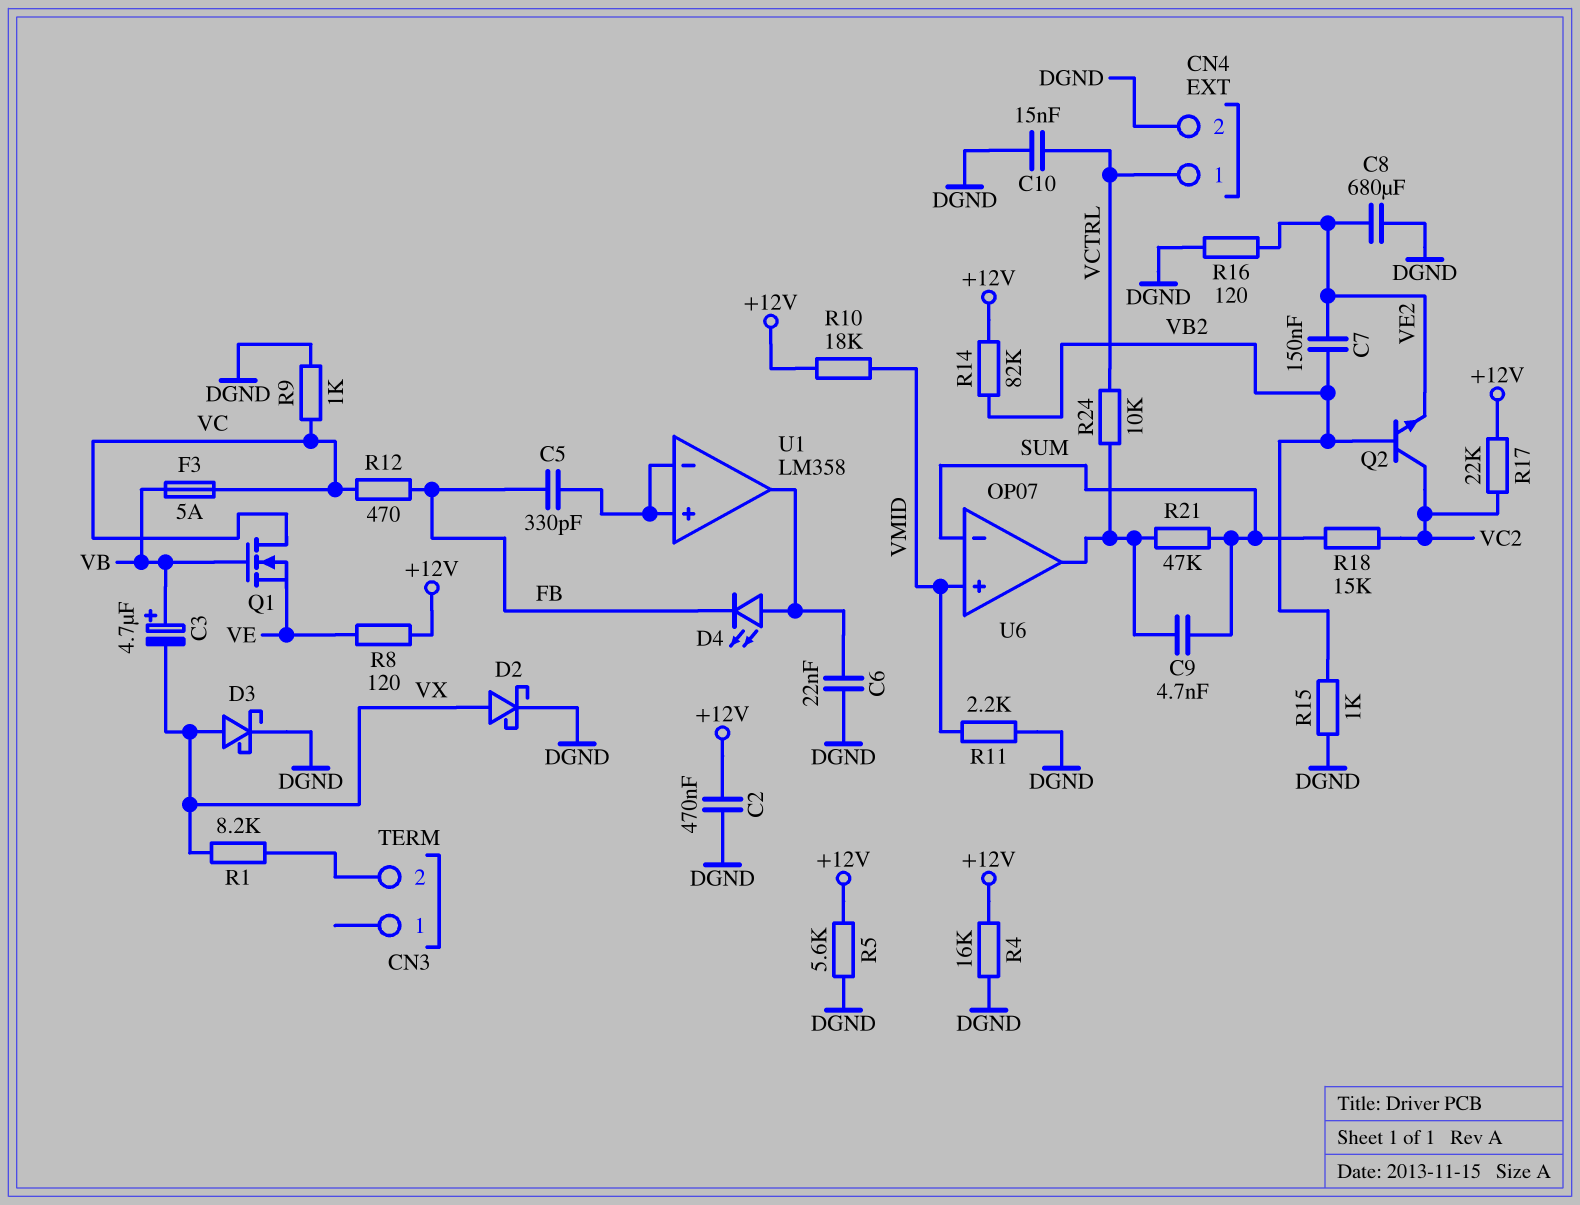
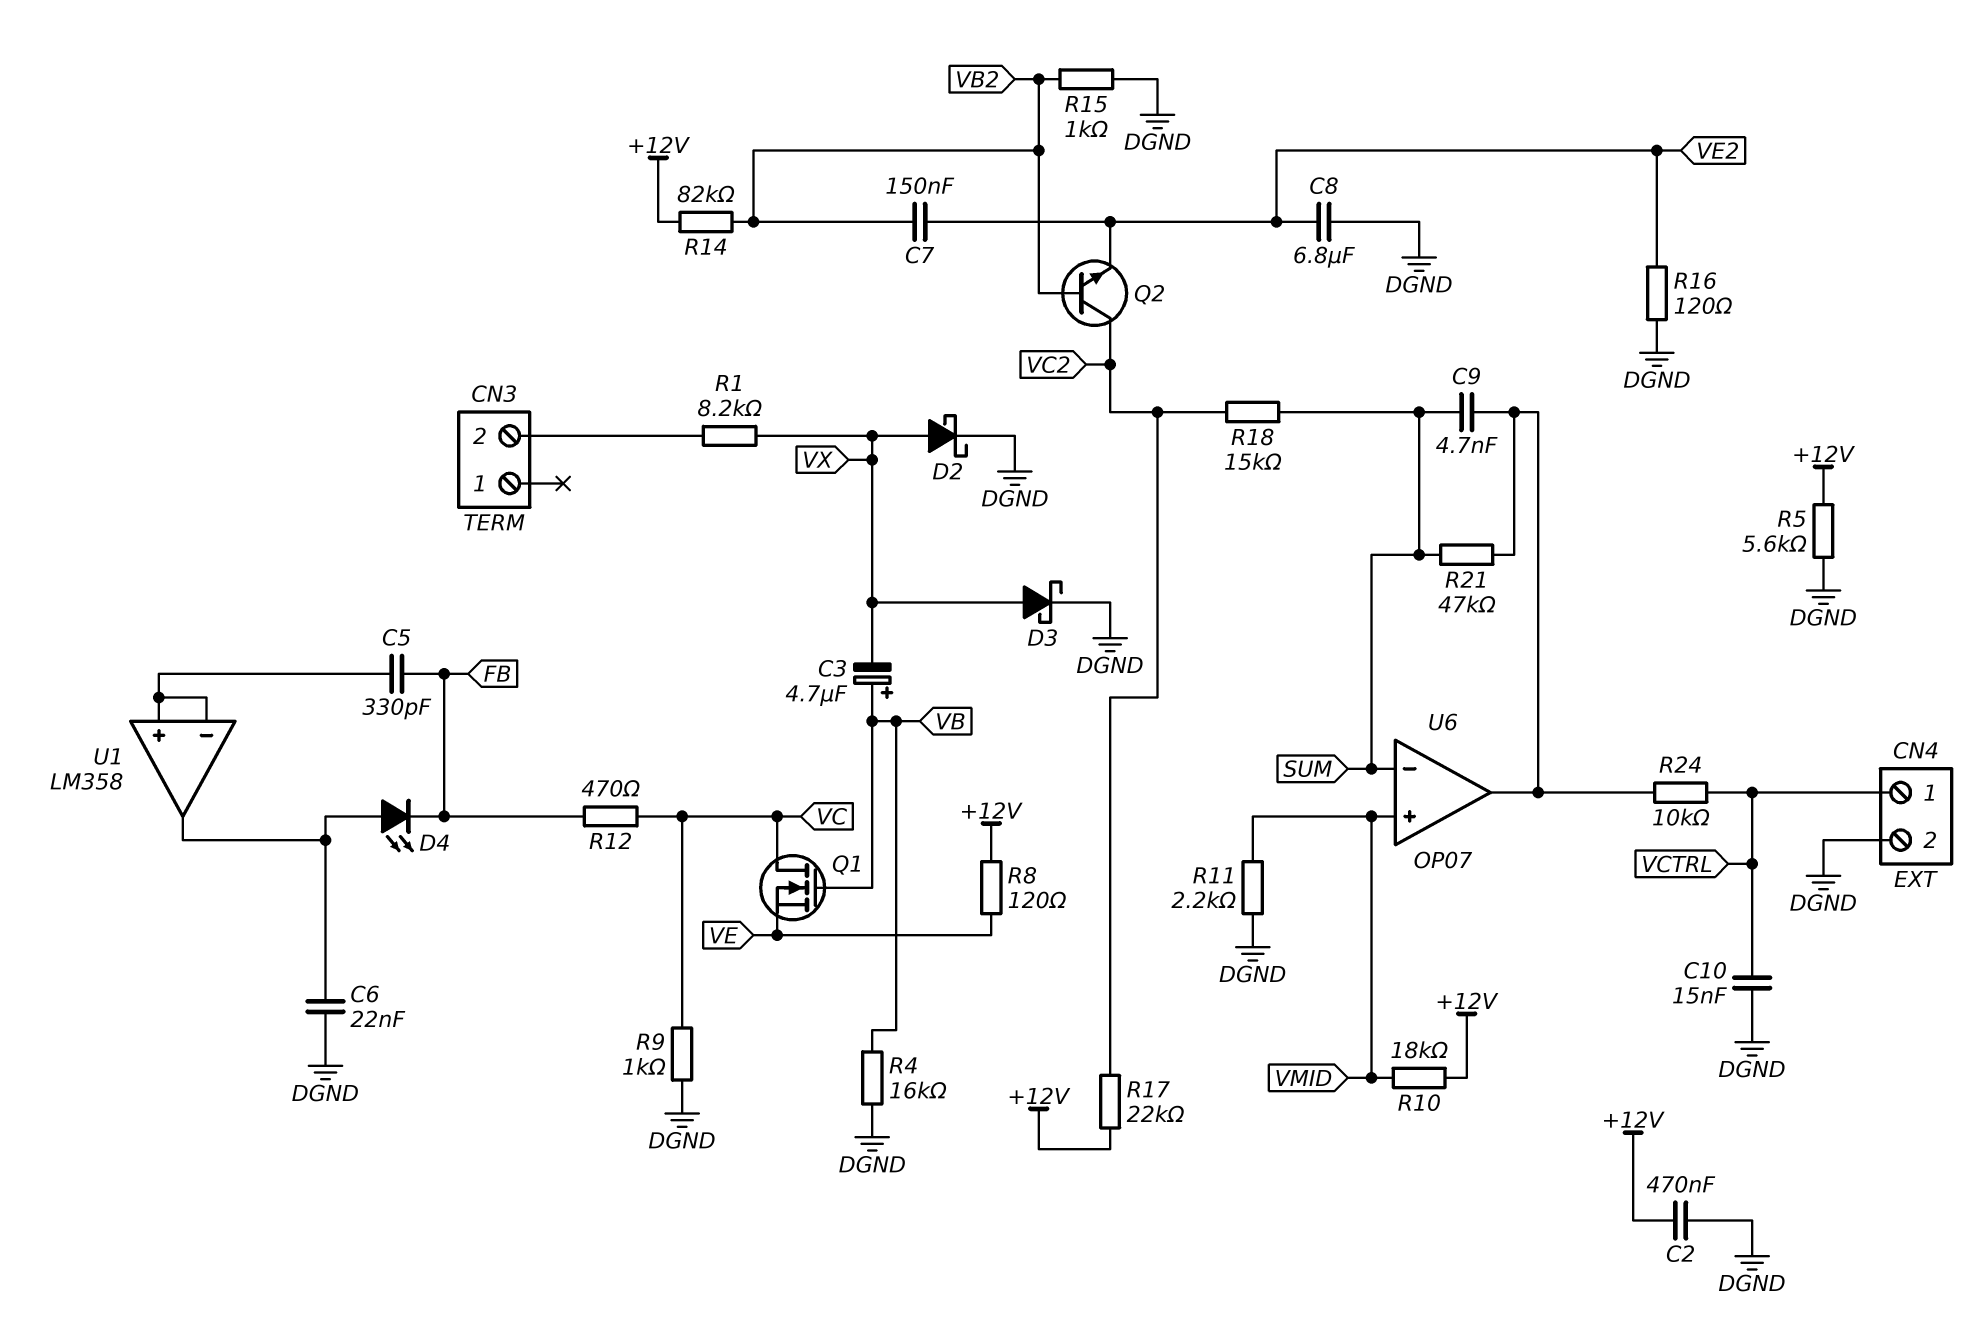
C8: 680uF (DGND, VE2) -> 6.8uF (DGND, VE2)
F3: 5A (VB, VC) -> none
R4: 16k (+12V, DGND) -> 16k (DGND, VB)

